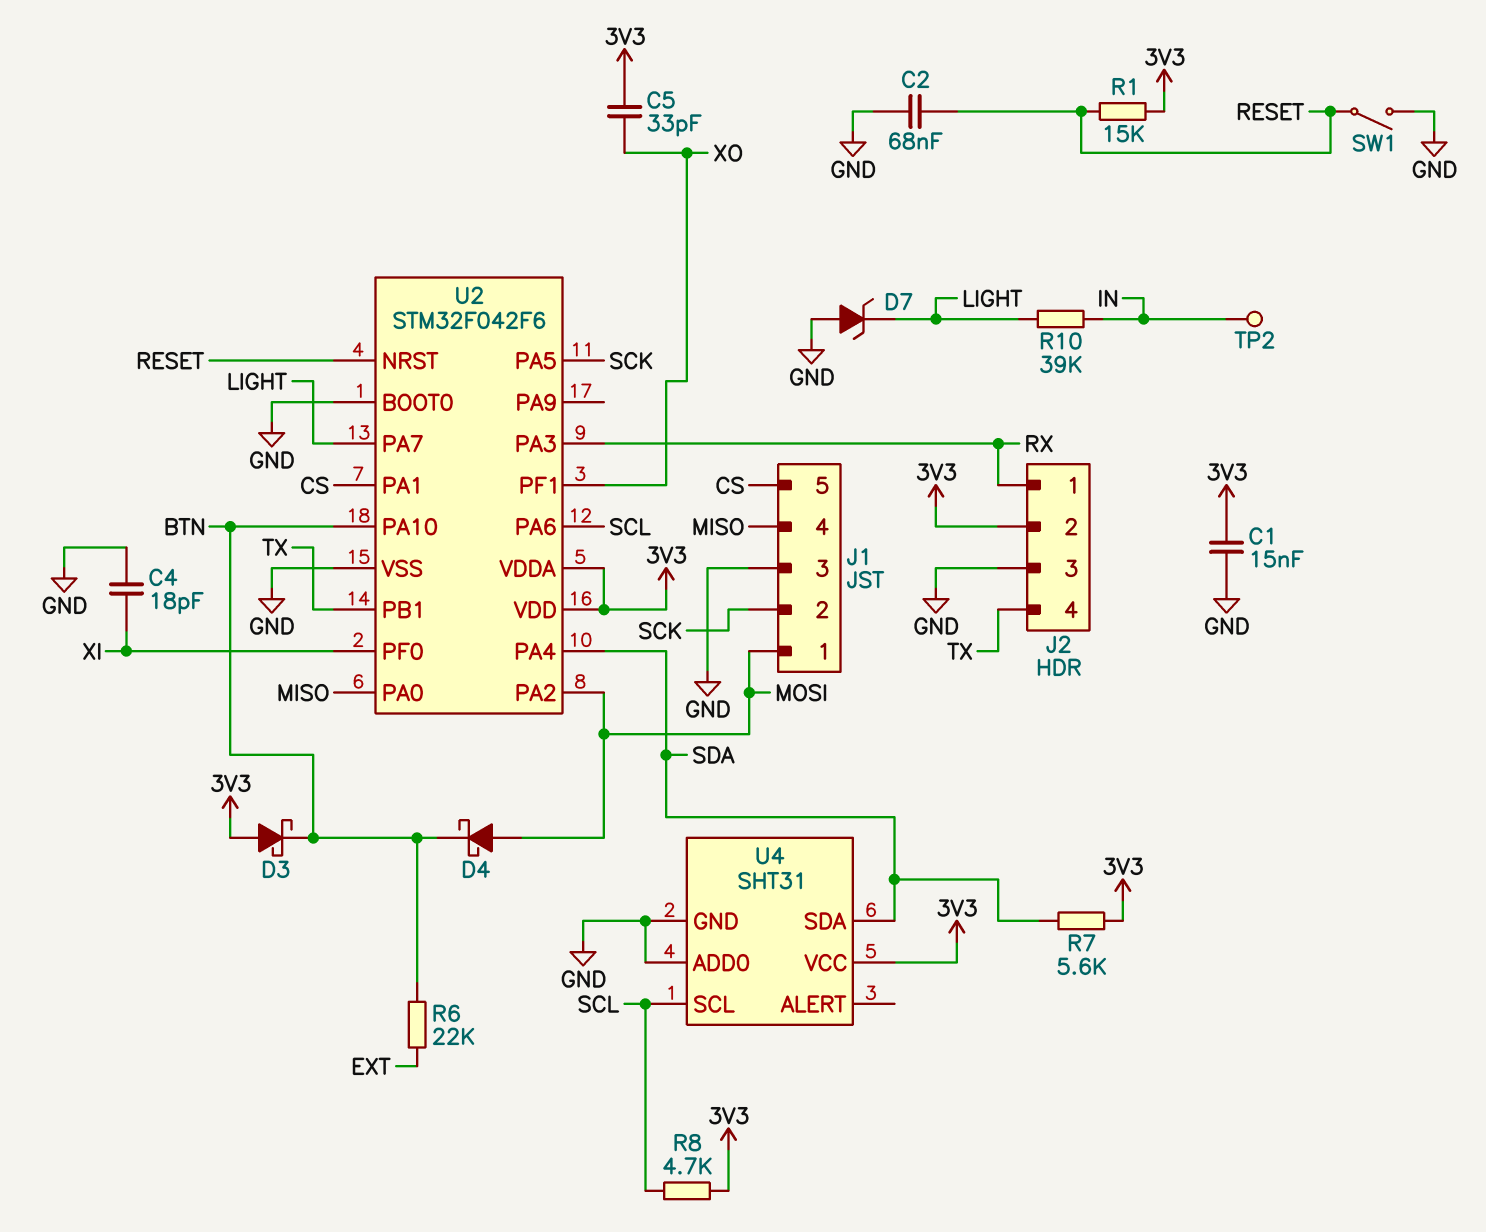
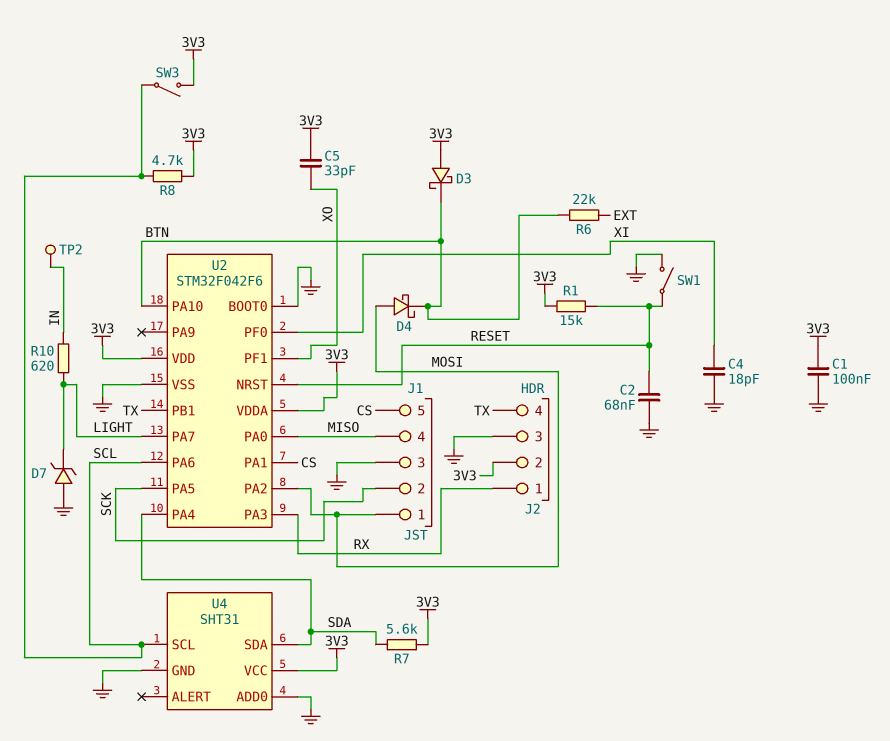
C1: 15nF (3V3, GND) -> 100nF (3V3, GND)
R10: 39k (IN, LIGHT) -> 620 (IN, LIGHT)
SW3: none -> switch (3V3, SCL)

